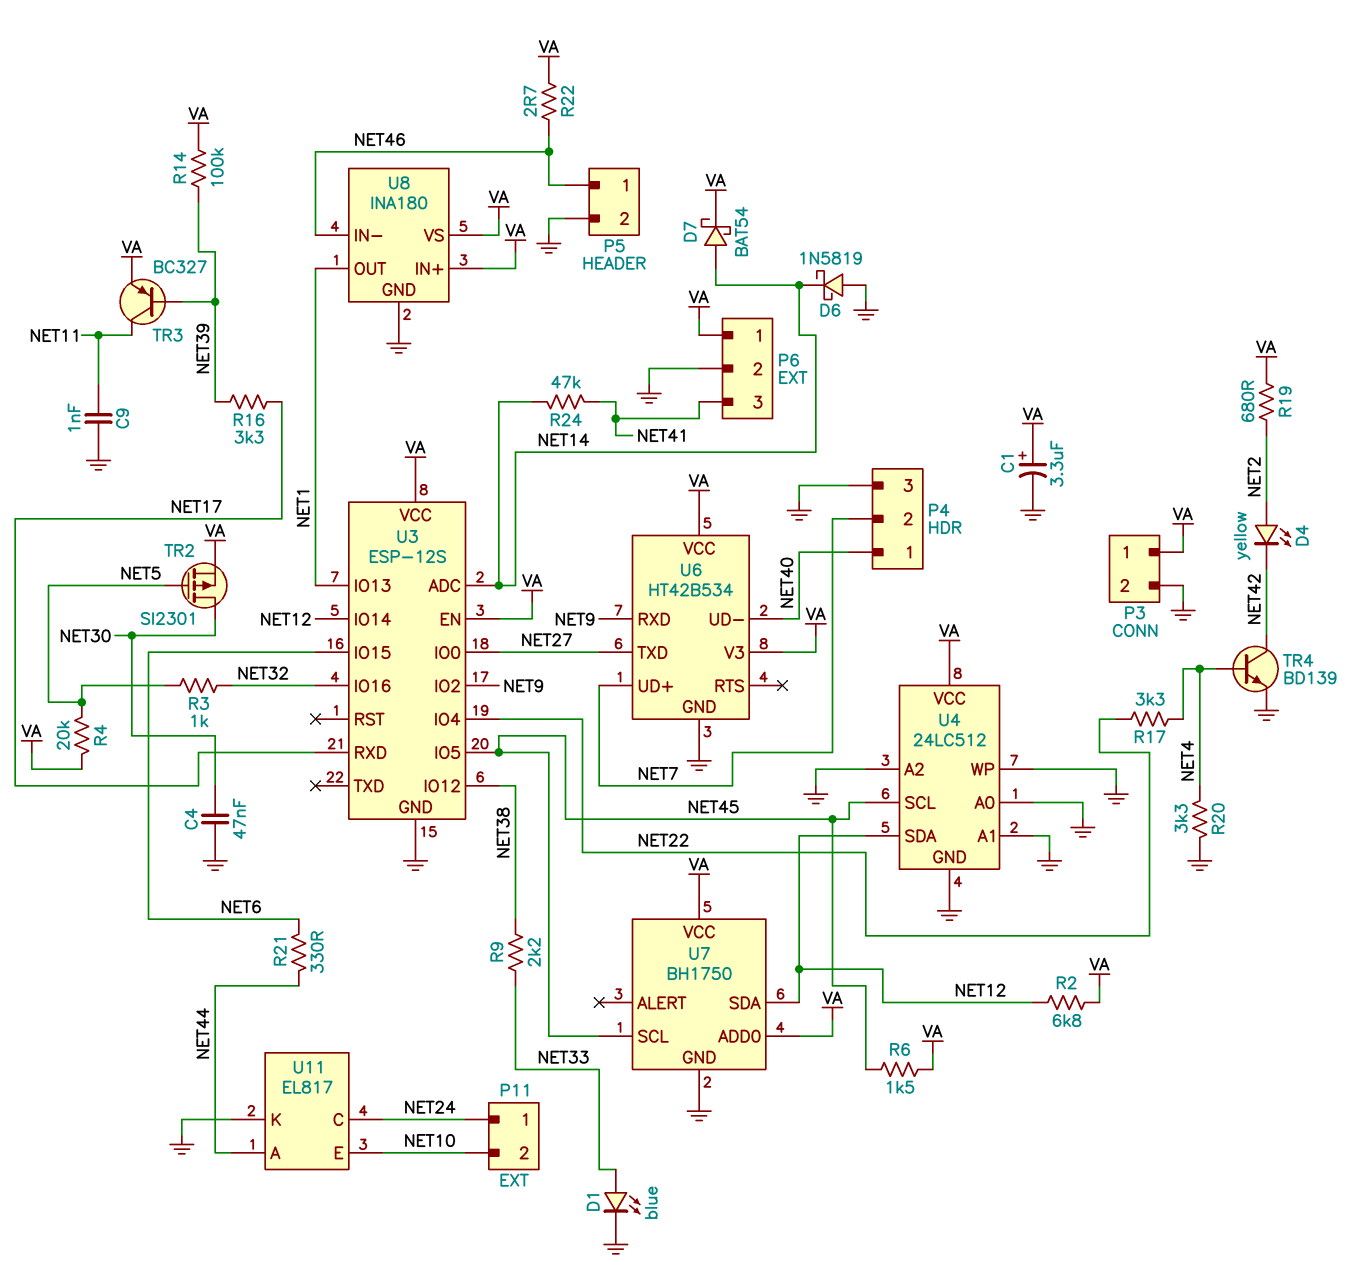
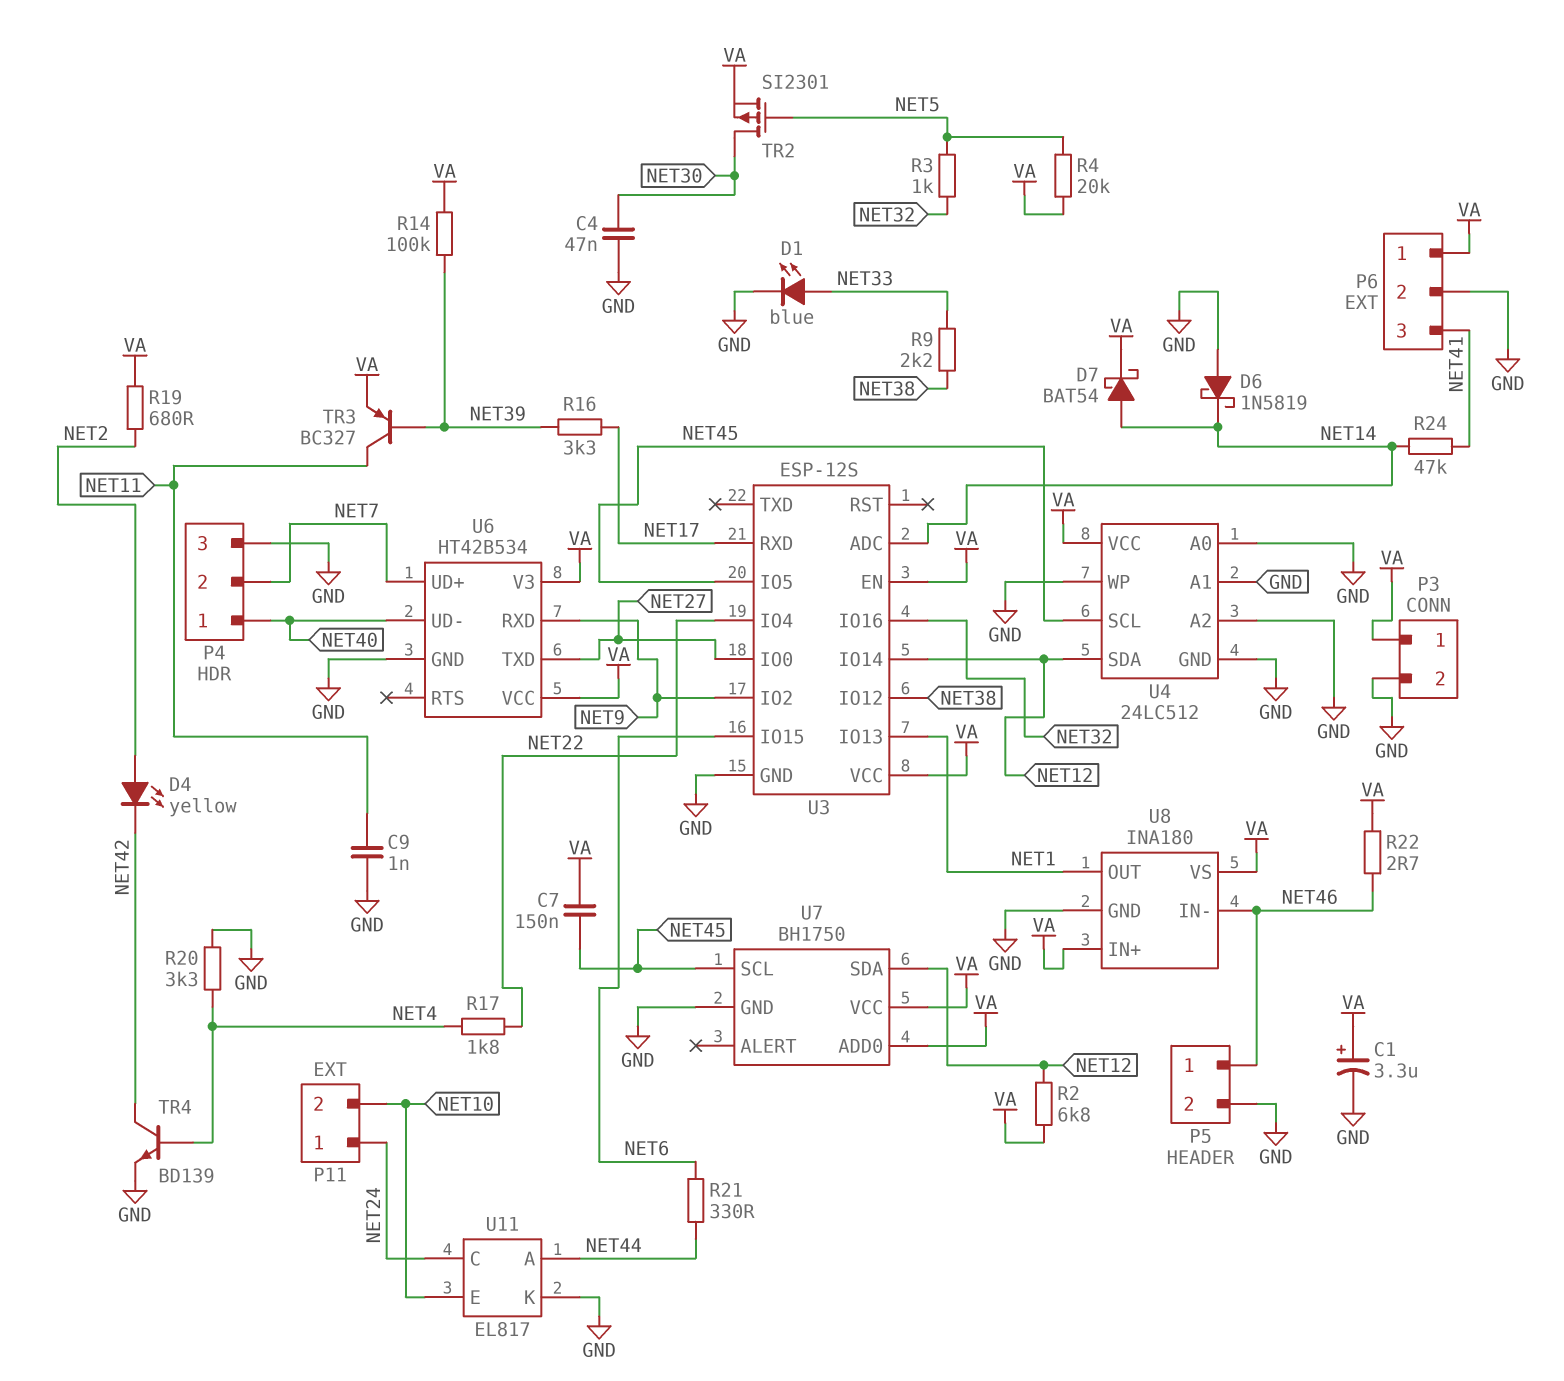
C7: none -> 150nF (NET45, VA)
R6: 1.5k (NET45, VA) -> none
R17: 3.3k (NET4, NET22) -> 1.8k (NET4, NET22)

